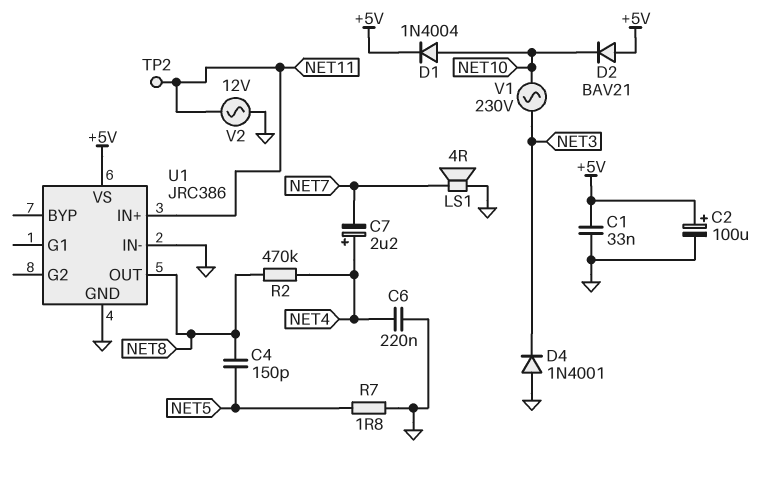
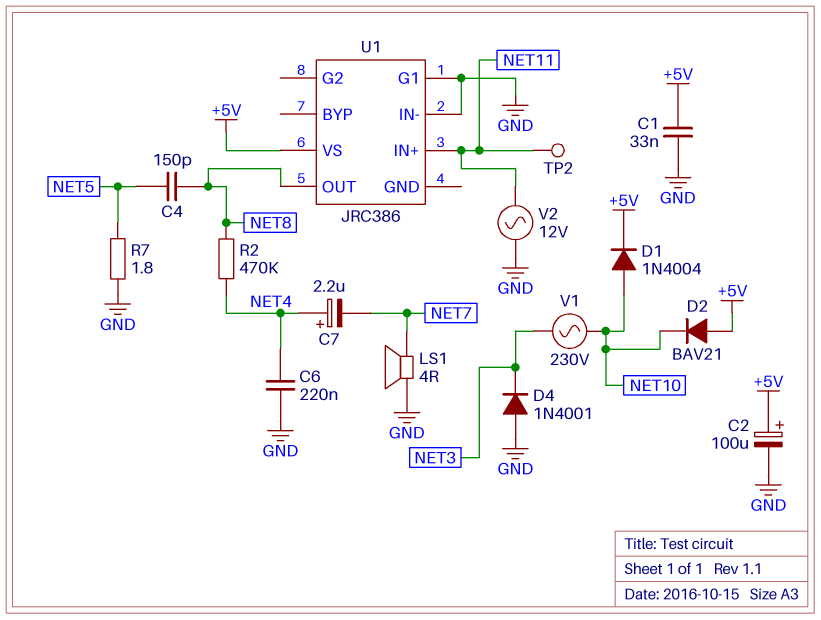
U1 pin G1: none -> GND
U1 pin GND: GND -> none

